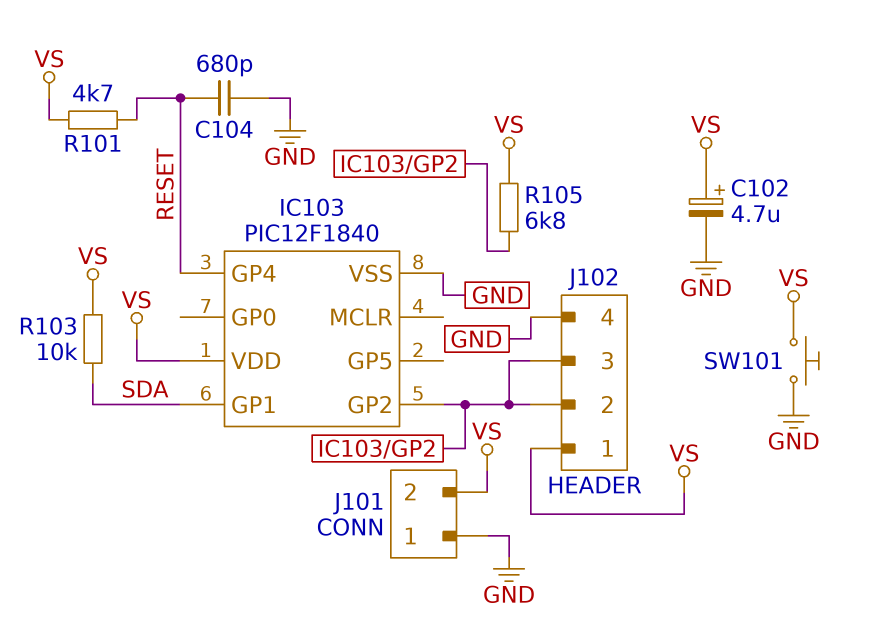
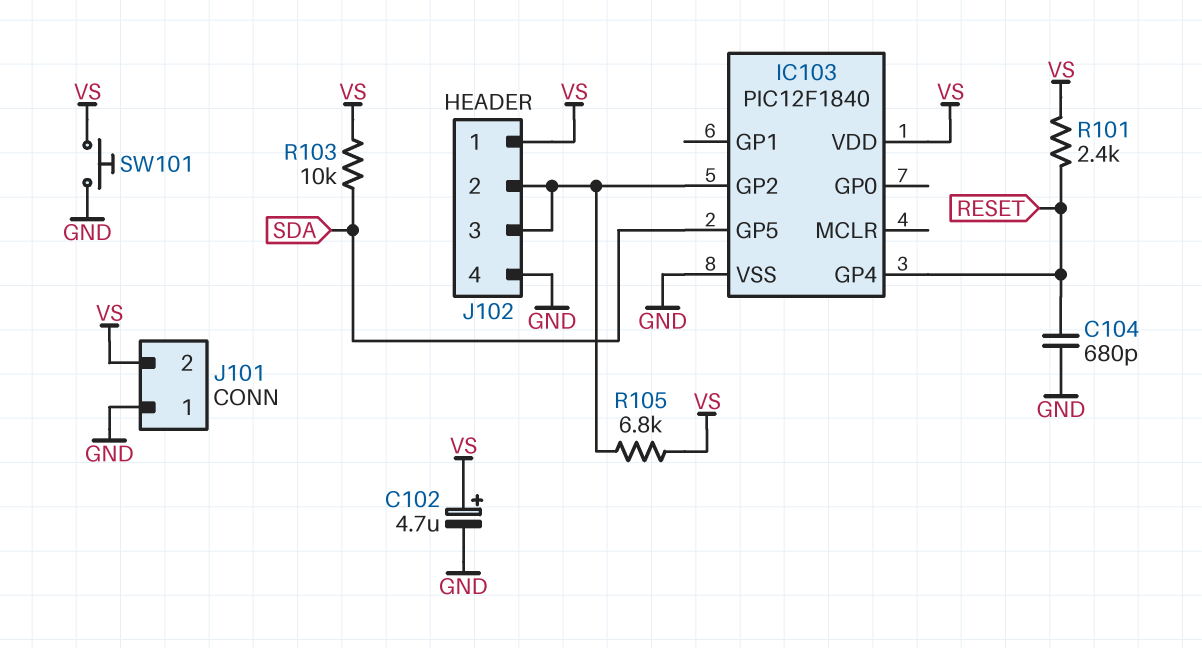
IC103 pin GP1: SDA -> none
IC103 pin GP5: none -> SDA
R101: 4.7k (RESET, VS) -> 2.4k (RESET, VS)

